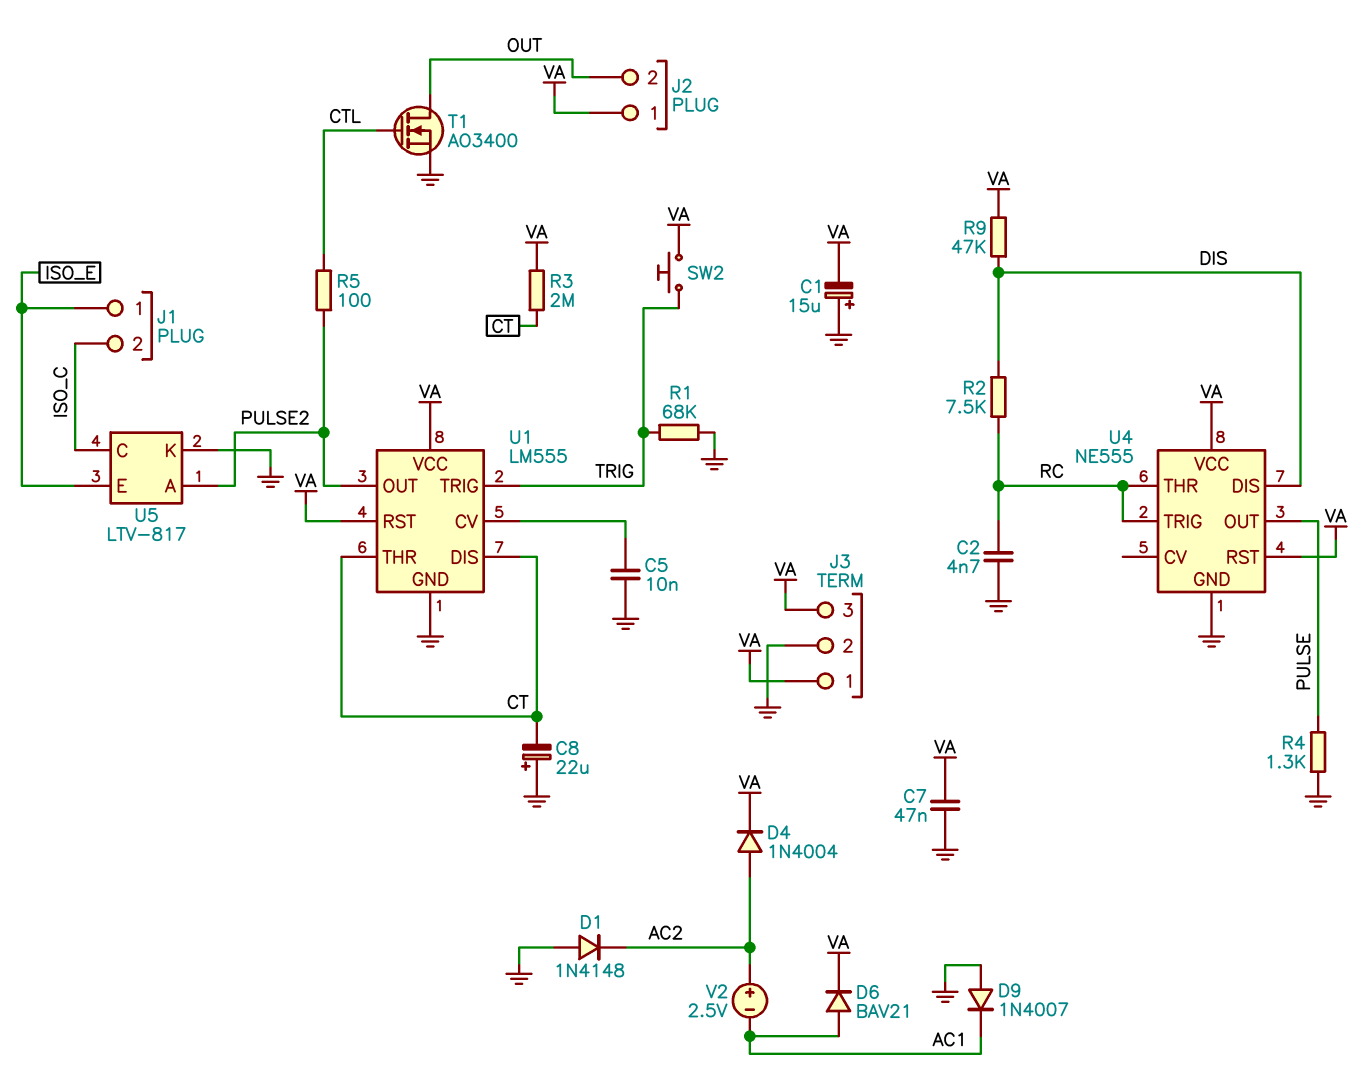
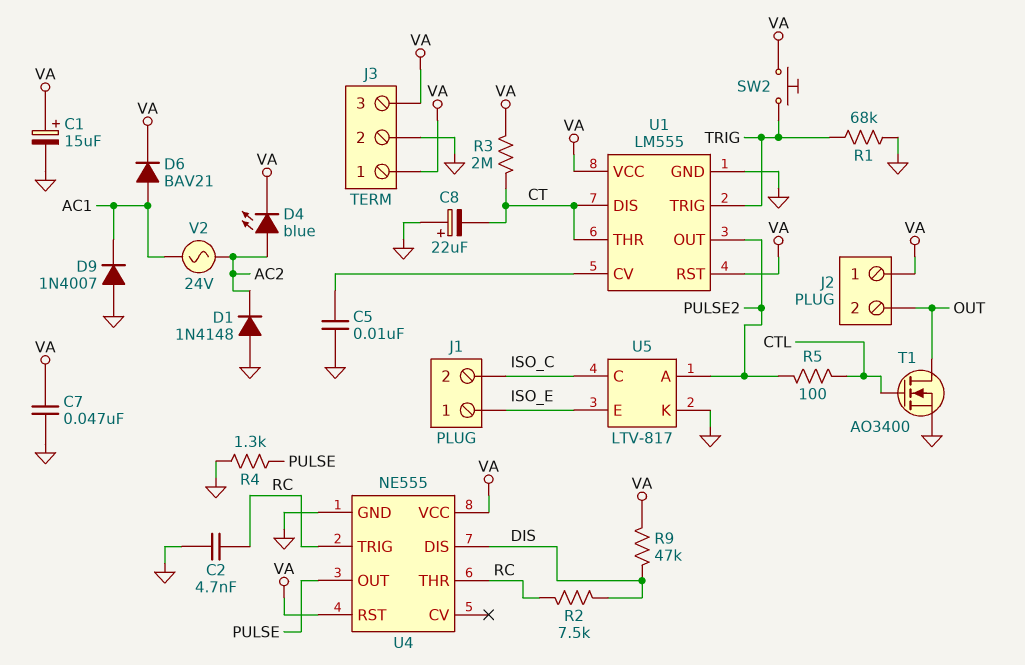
C1: 15uF (plus GND, minus VA) -> 15uF (plus VA, minus GND)
D4: diode 1N4004 (A AC2, K VA) -> LED blue (A AC2, K VA)
V2: 2.5V (plus AC2, minus AC1) -> AC 24V (AC1, AC2)

